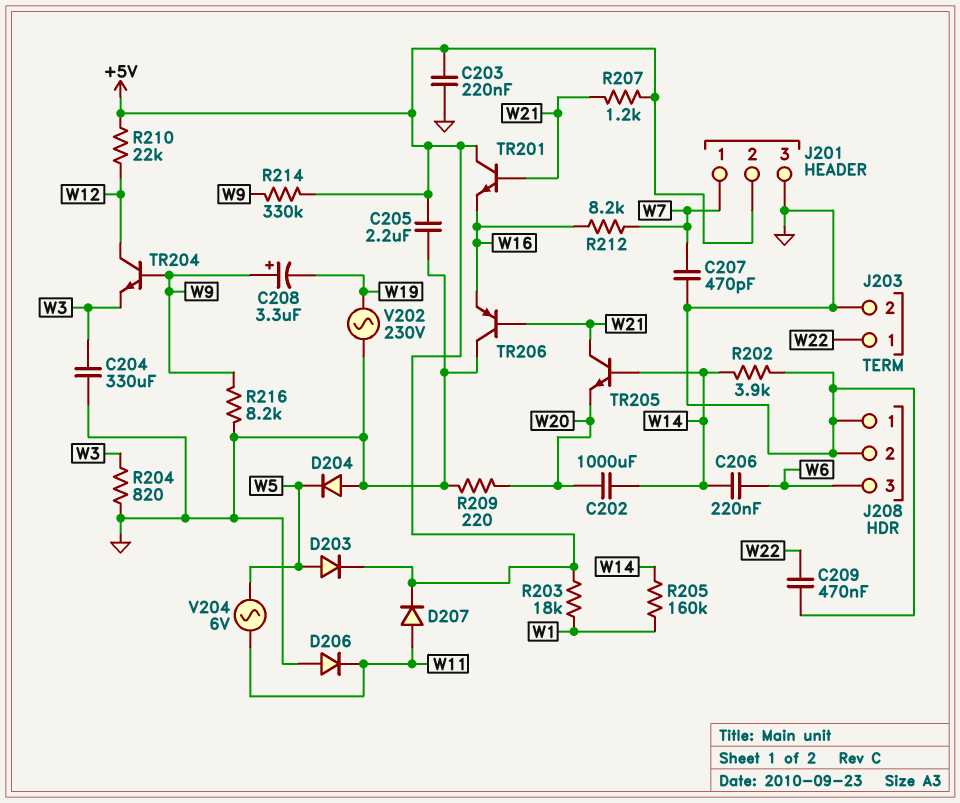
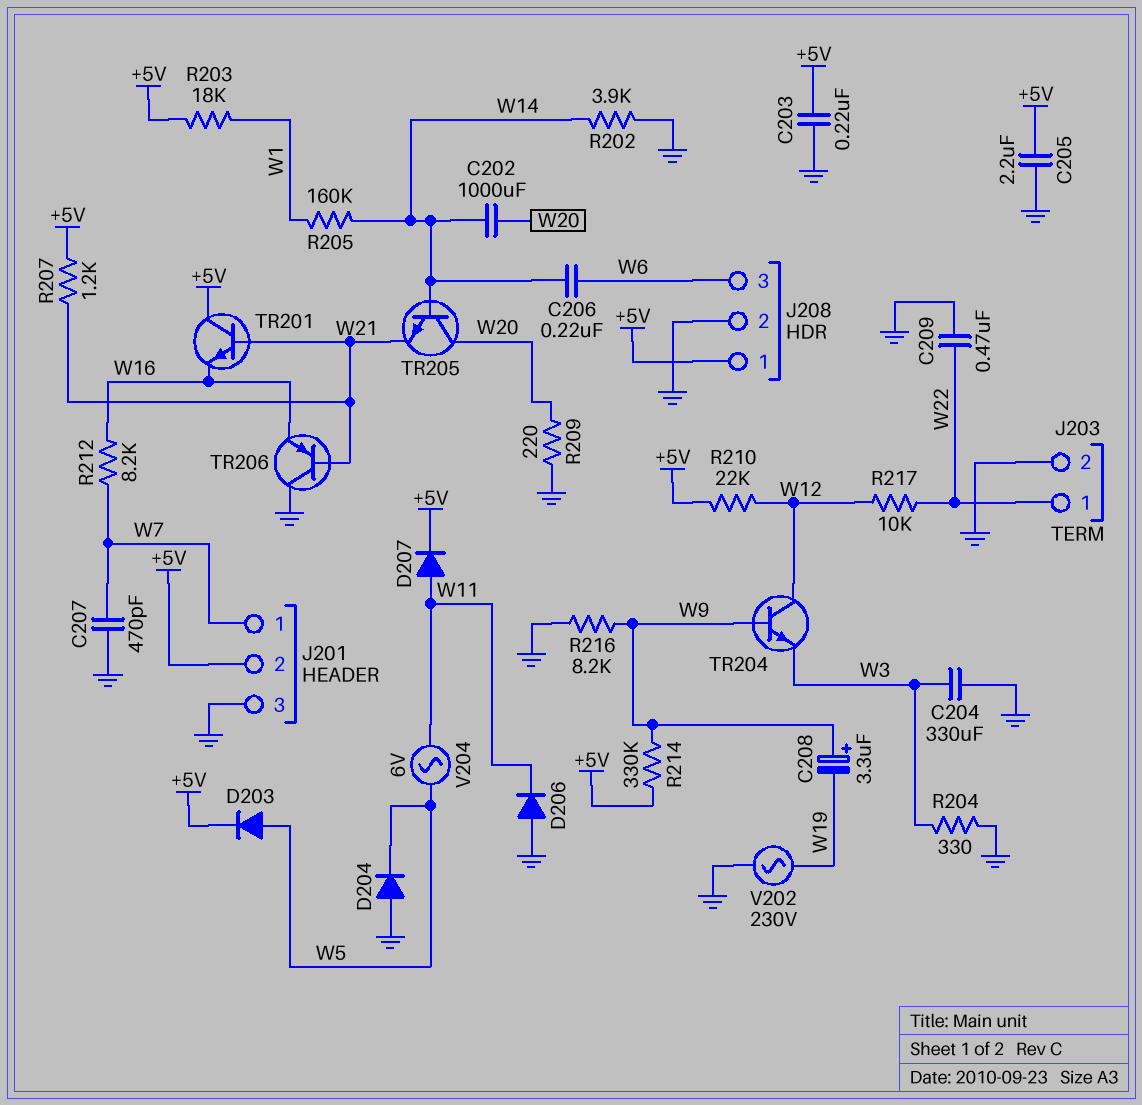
J208 pin 1: GND -> +5V
R204: 820 (GND, W3) -> 330 (GND, W3)
R217: none -> 10k (W12, W22)
TR205: NPN (B W14, C W21, E W20) -> NPN (B W14, C W20, E W21)

